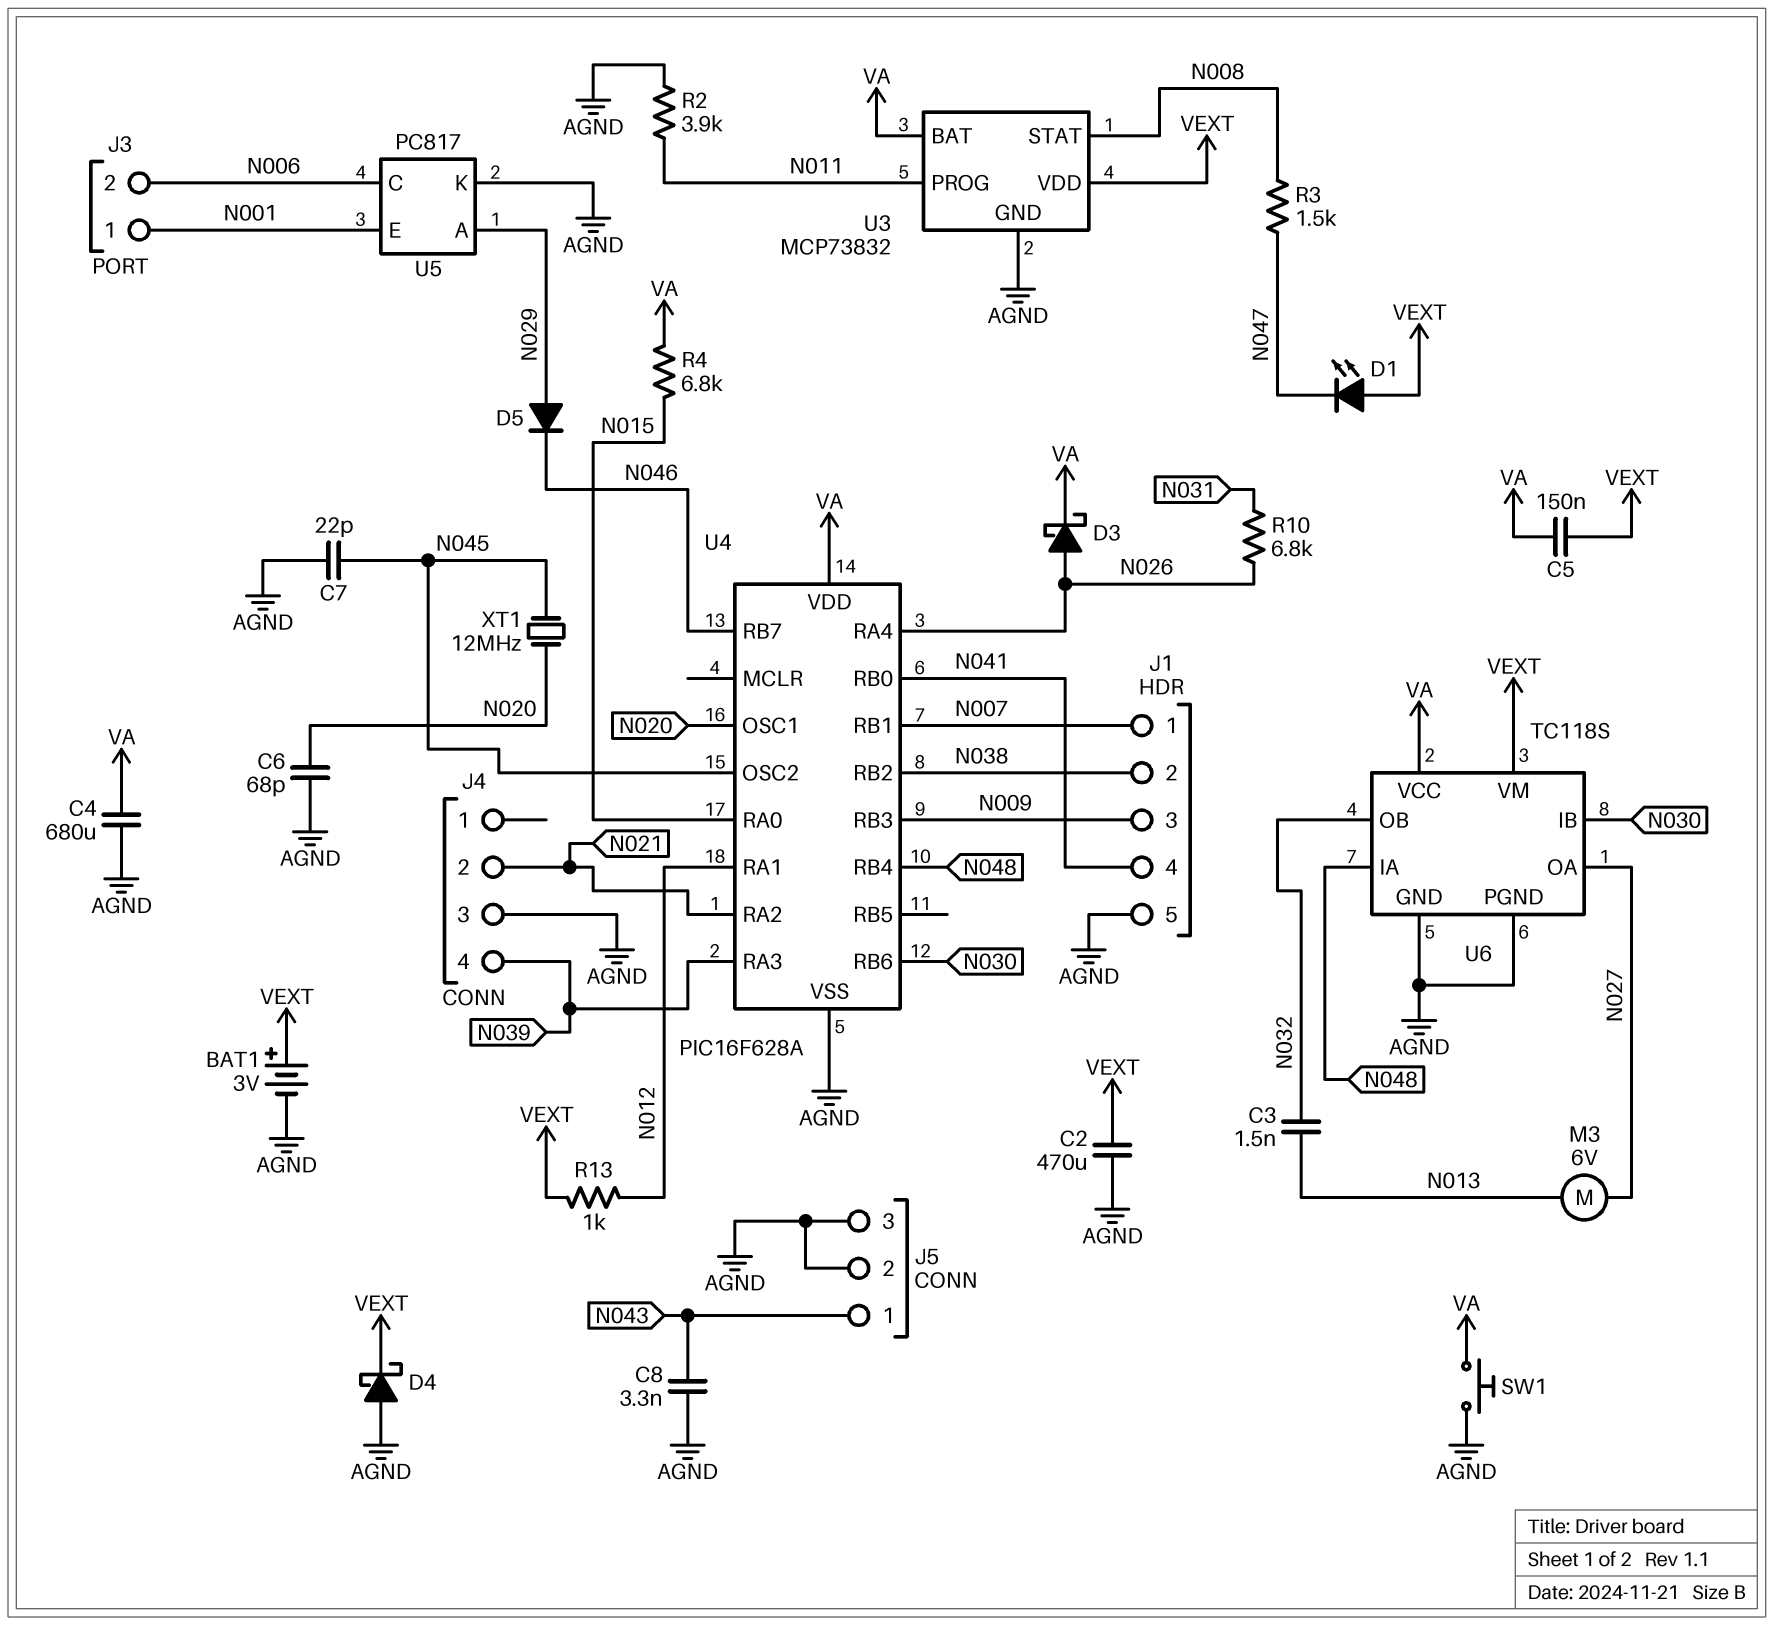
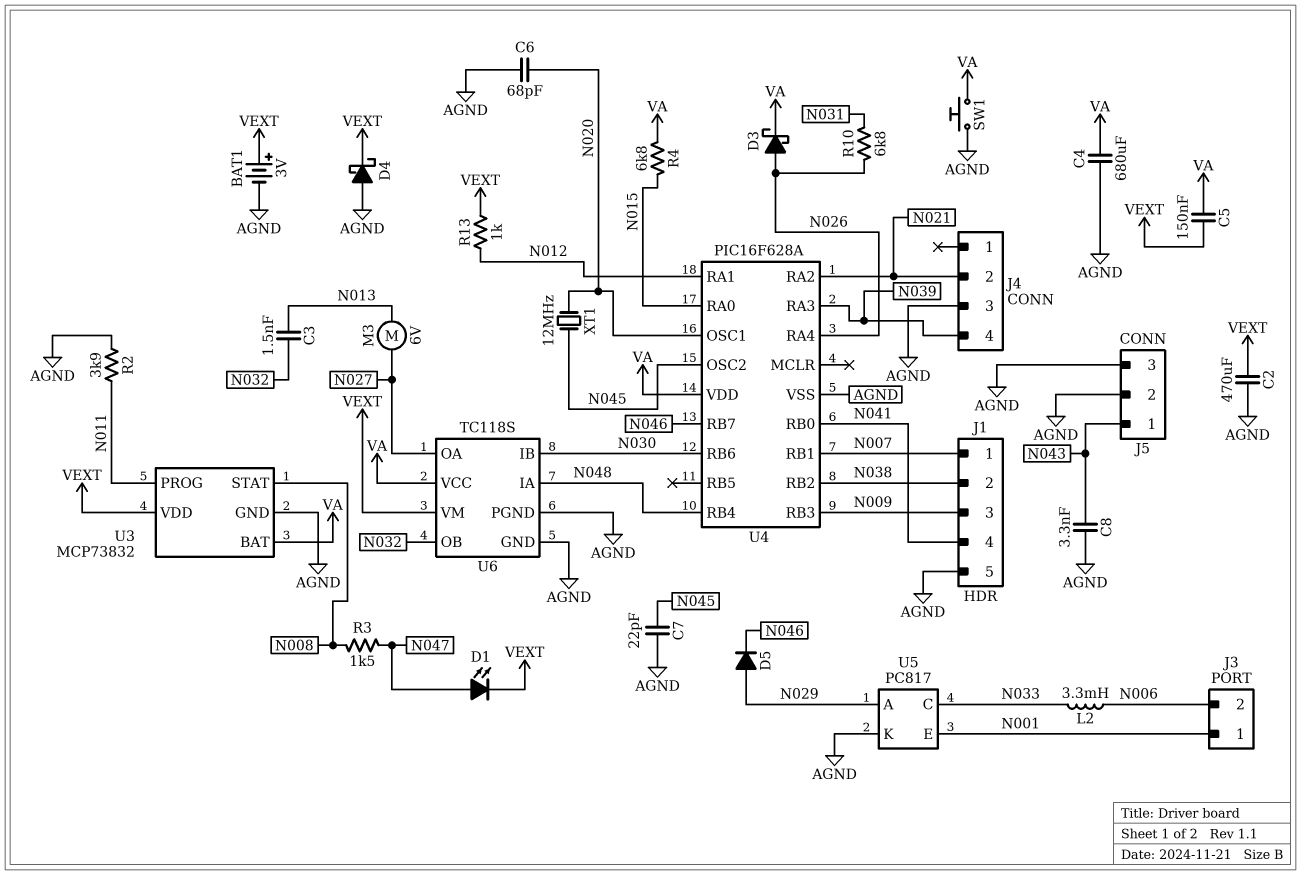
D1: LED (A VEXT, K N047) -> LED (A N047, K VEXT)
L2: none -> 3.3mH (N006, N033)
U5 pin C: N006 -> N033

